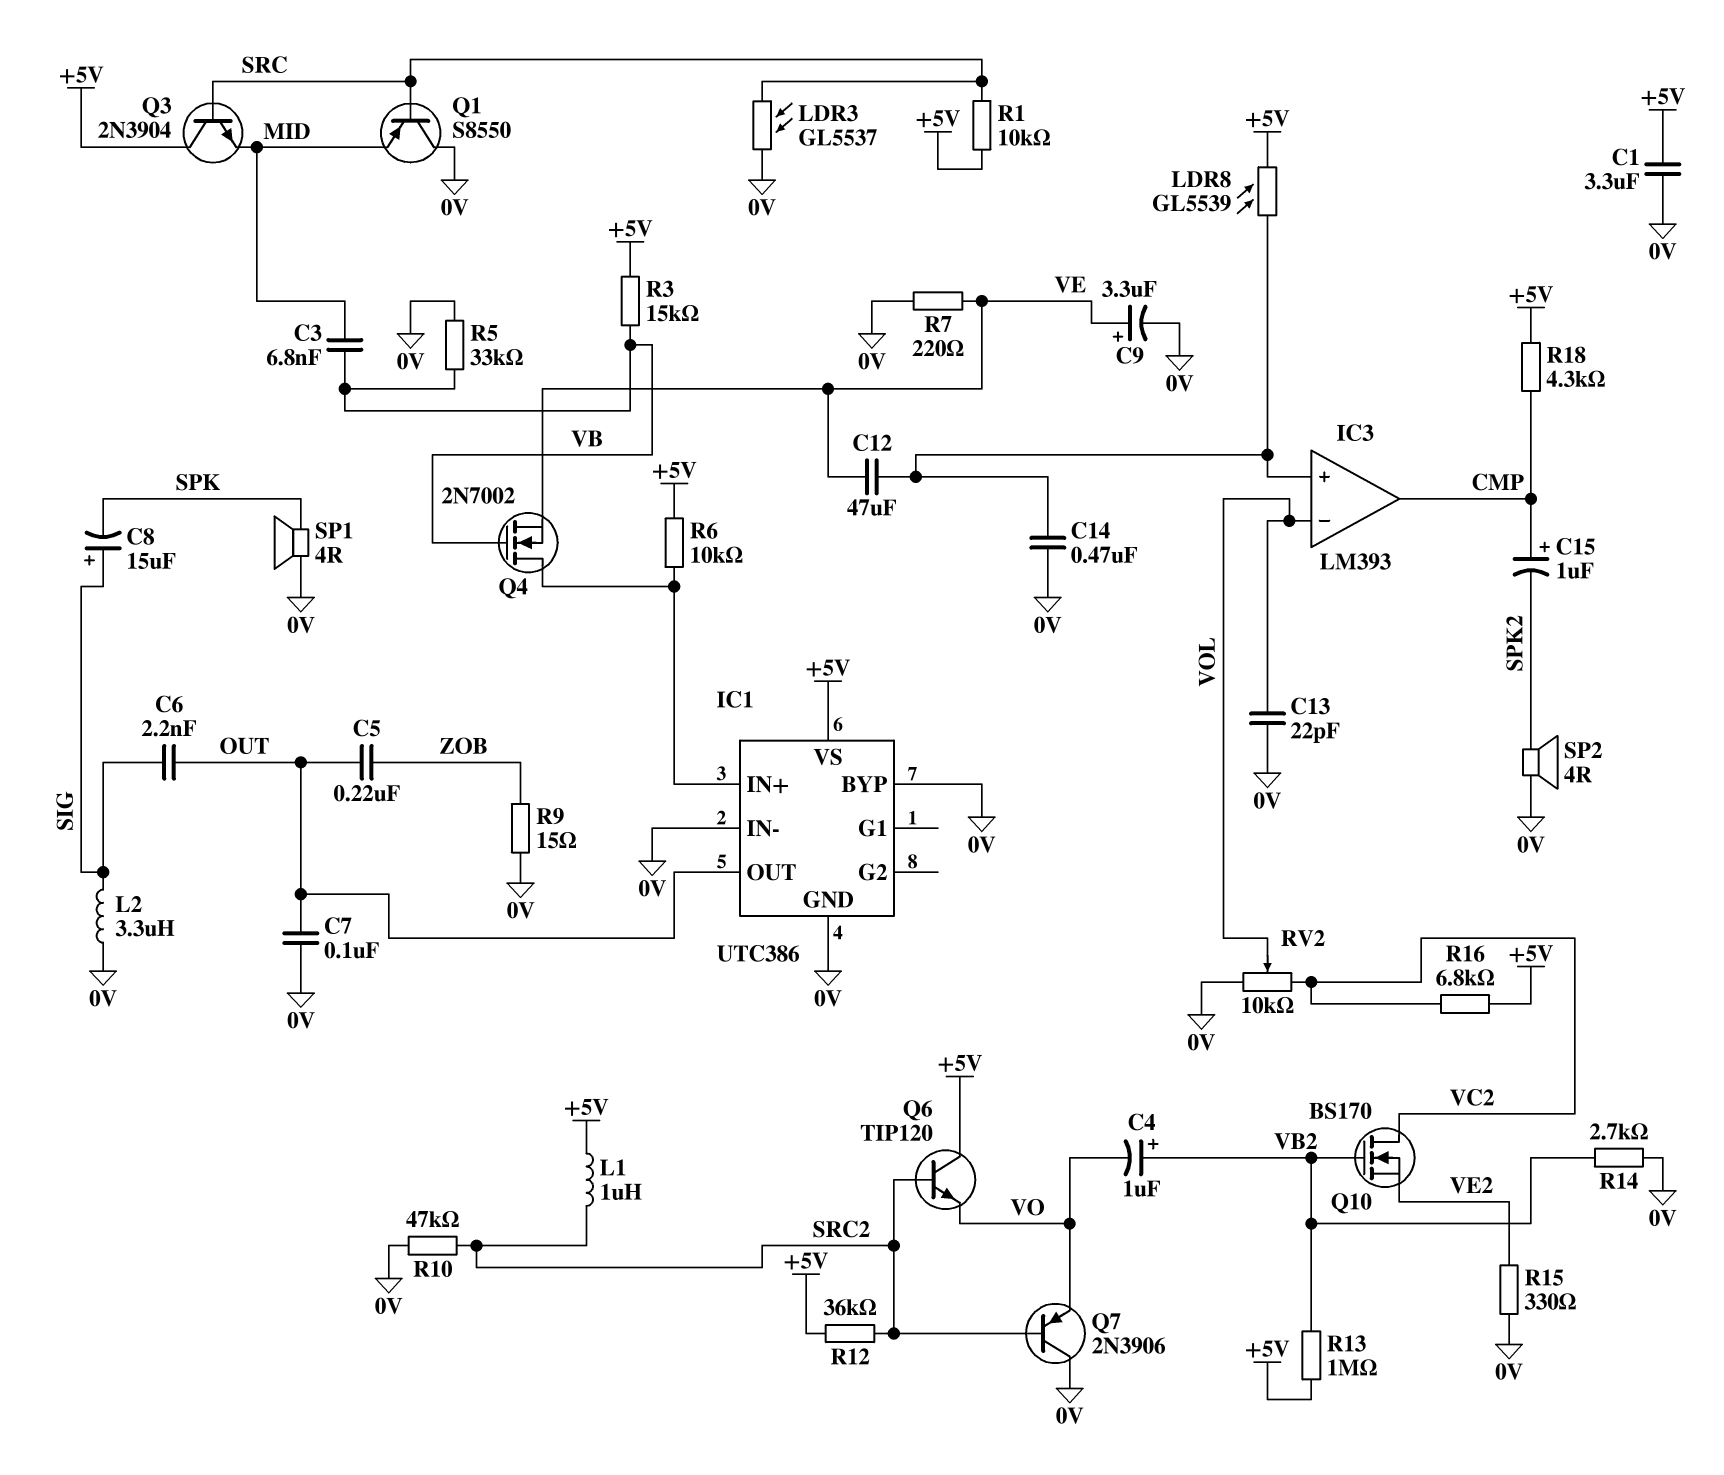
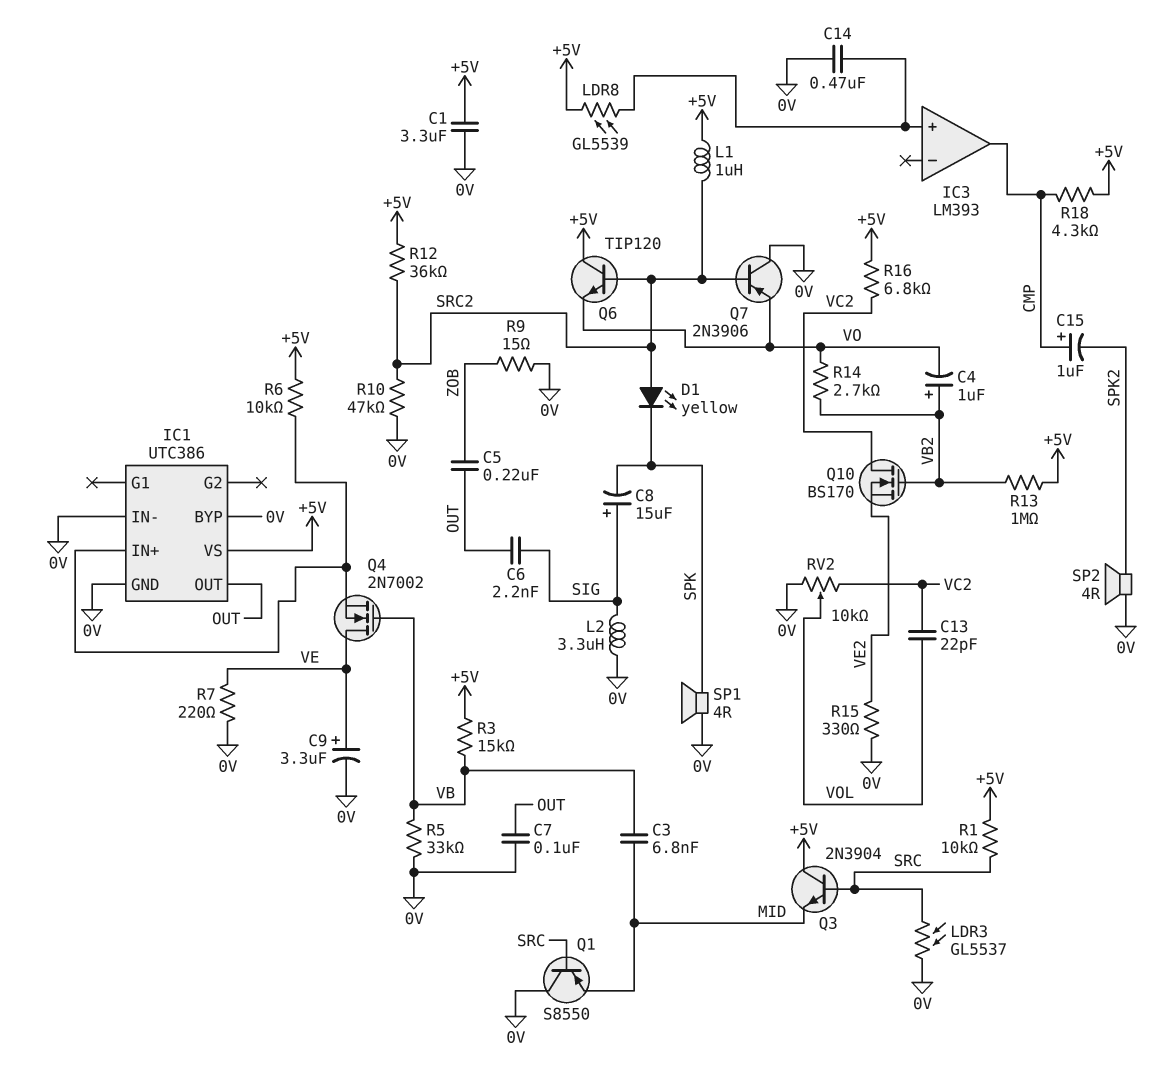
C12: 47uF (IC3/in+, VE) -> none
C13: 22pF (0V, VOL) -> 22pF (VC2, VOL)
D1: none -> LED yellow (A SRC2, K SPK)
IC3 pin in-: VOL -> none
Q4: NMOS 2N7002 (G VB, D IC1/IN+, S VE) -> NMOS 2N7002 (G VB, D VE, S IC1/IN+)
R14: 2.7k (0V, VB2) -> 2.7k (VB2, VO)

